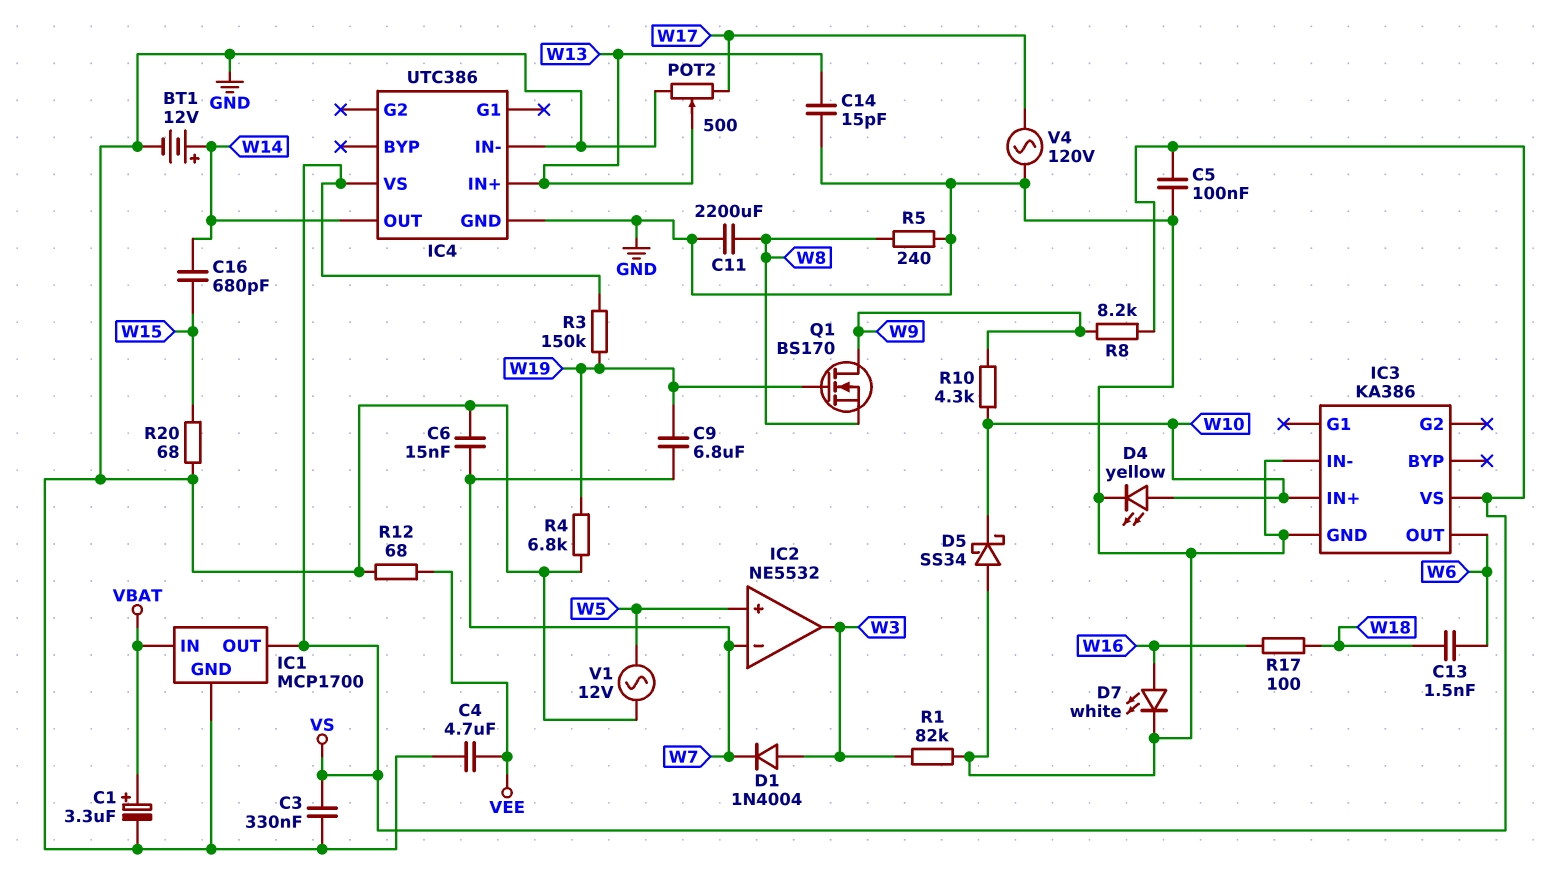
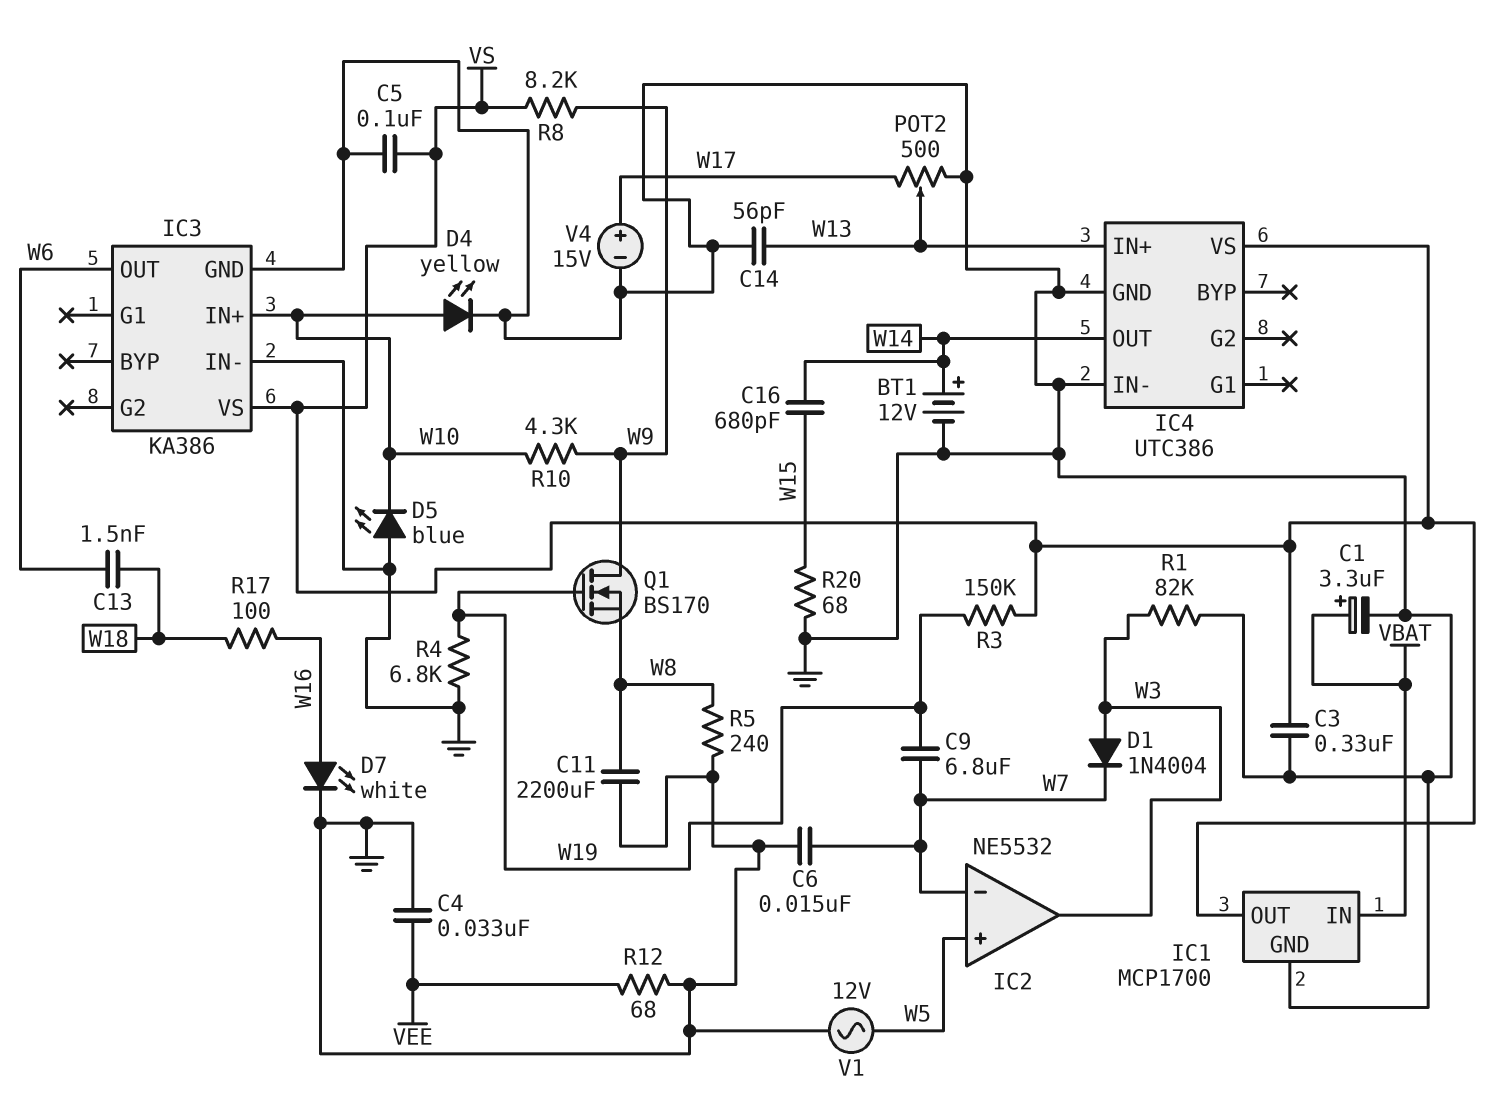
C4: 4.7uF (GND, VEE) -> 33nF (GND, VEE)
C14: 15pF (GND, W13) -> 56pF (GND, W13)
D5: schottky SS34 (A GND, K W10) -> LED blue (A GND, K W10)
V4: AC 120V (GND, W17) -> 15V (plus W17, minus GND)

